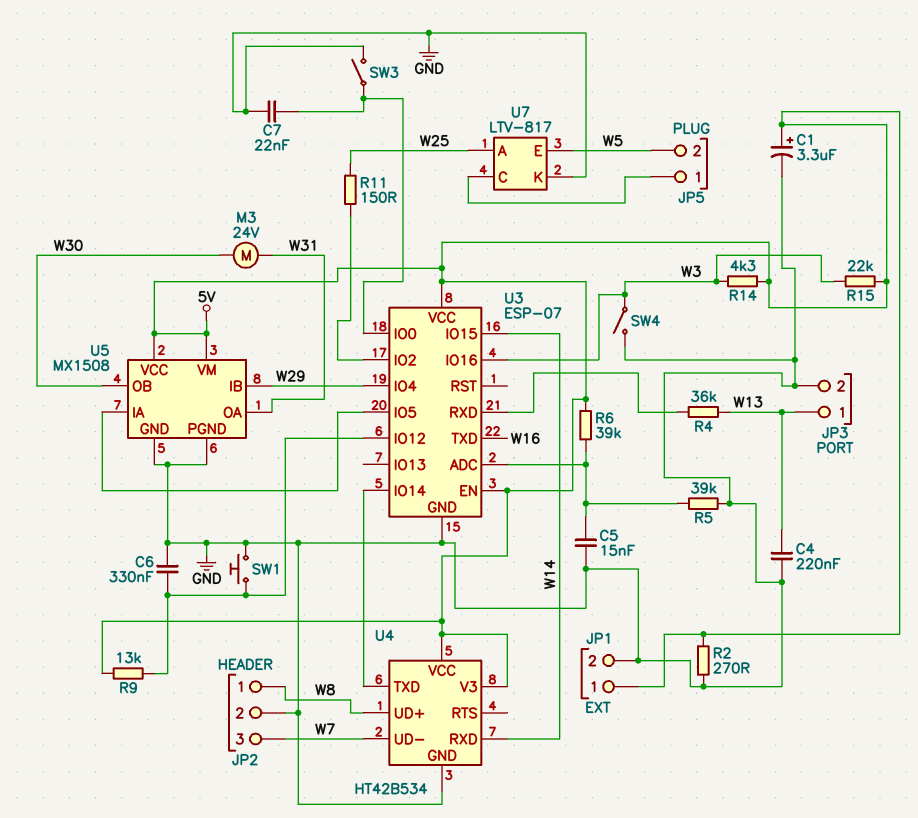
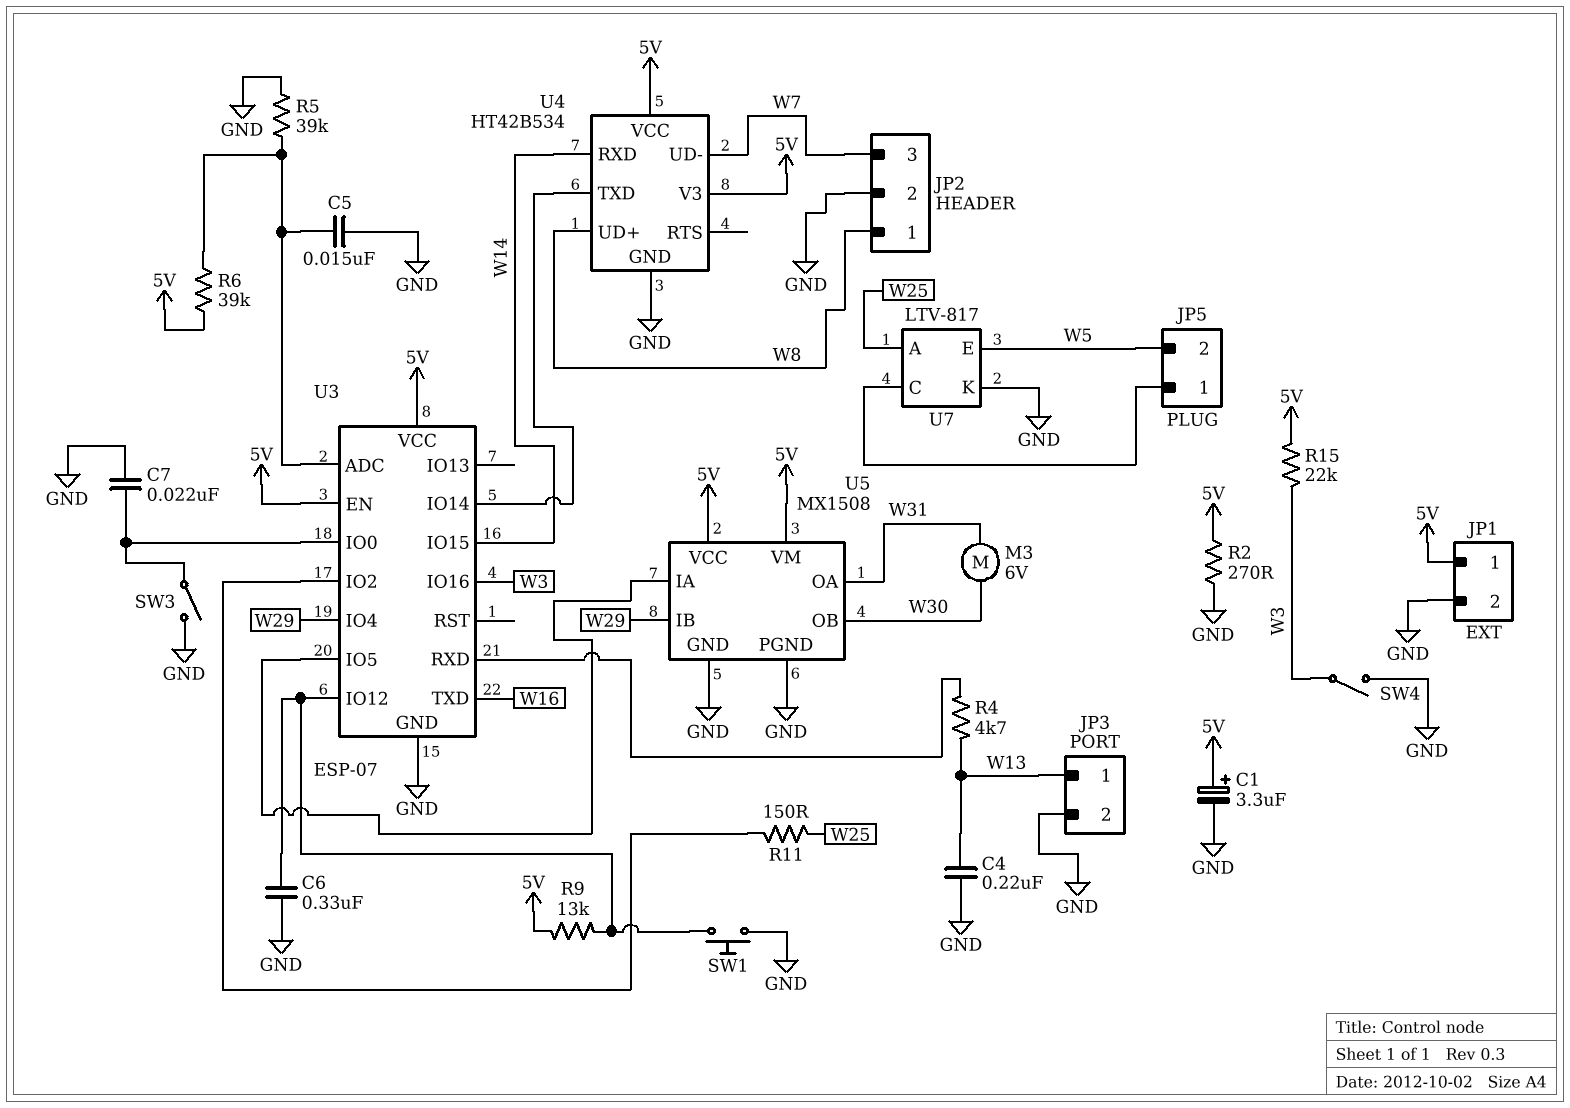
M3: motor 24V (W30, W31) -> motor 6V (W30, W31)
R4: 36k (U3/RXD, W13) -> 4.7k (U3/RXD, W13)
R14: 4.3k (5V, W3) -> none

